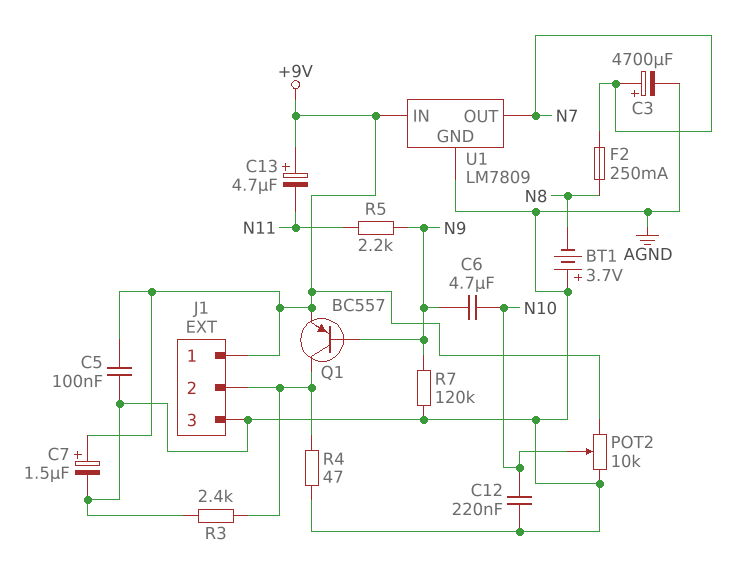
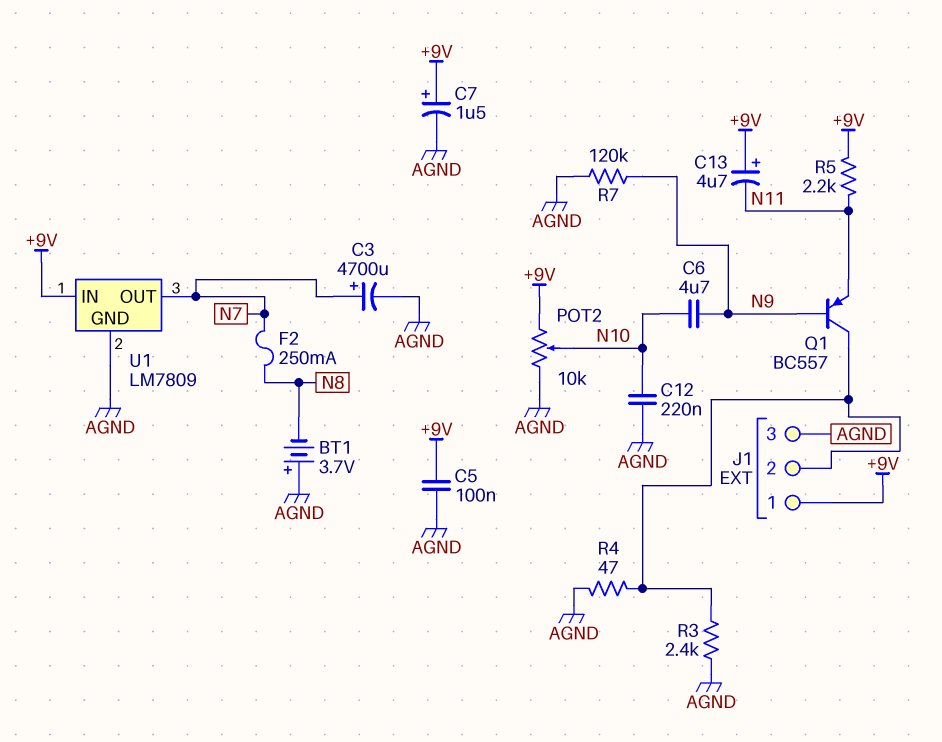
Q1: PNP BC557 (B N9, C J1/2, E +9V) -> PNP BC557 (B N9, C J1/2, E N11)
R5: 2.2k (N9, N11) -> 2.2k (+9V, N11)

